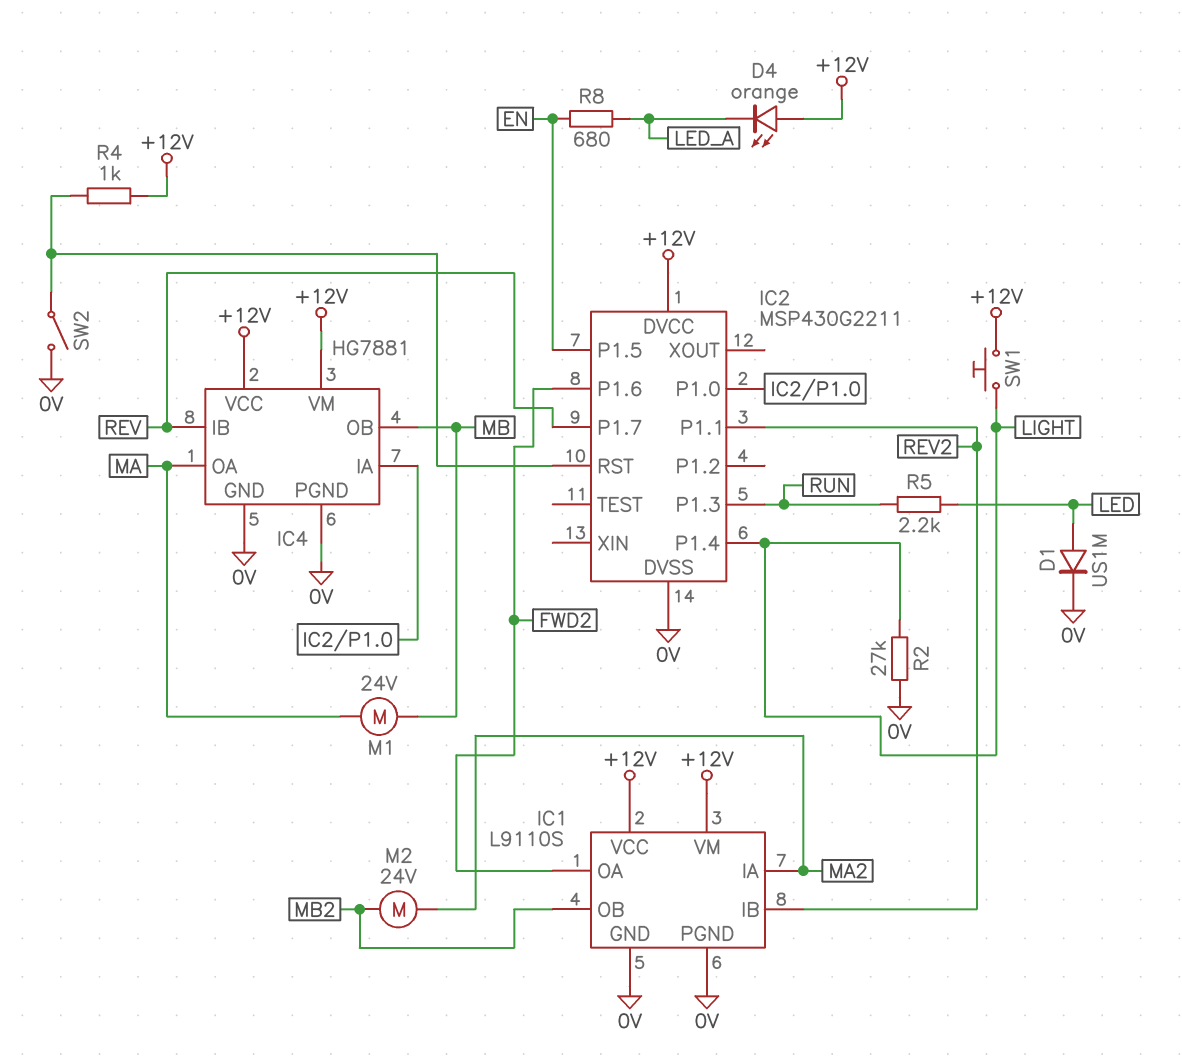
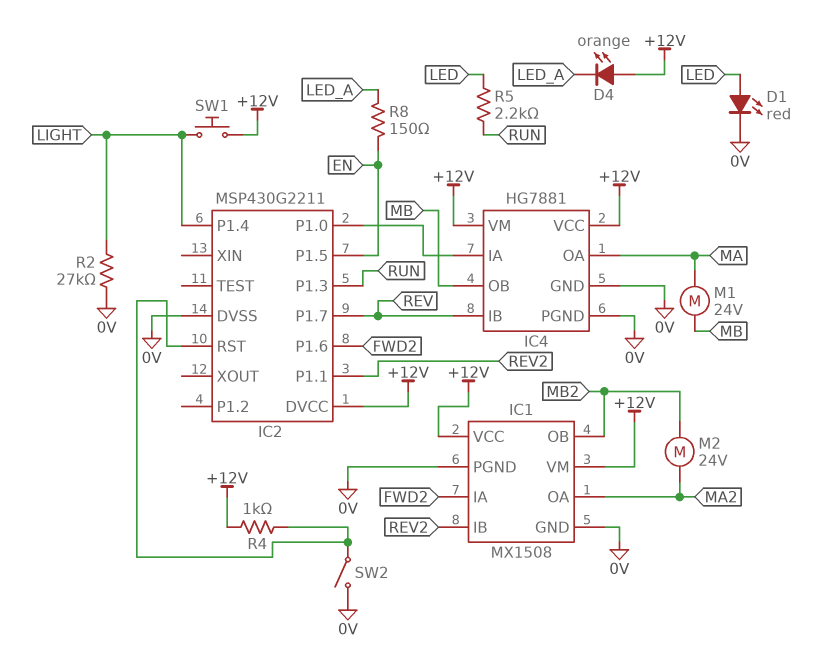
D1: diode US1M (A LED, K 0V) -> LED red (A LED, K 0V)
IC1: L9110S -> MX1508
IC1 pin IA: MA2 -> FWD2
IC1 pin OA: FWD2 -> MA2
R8: 680 (EN, LED_A) -> 150 (EN, LED_A)

